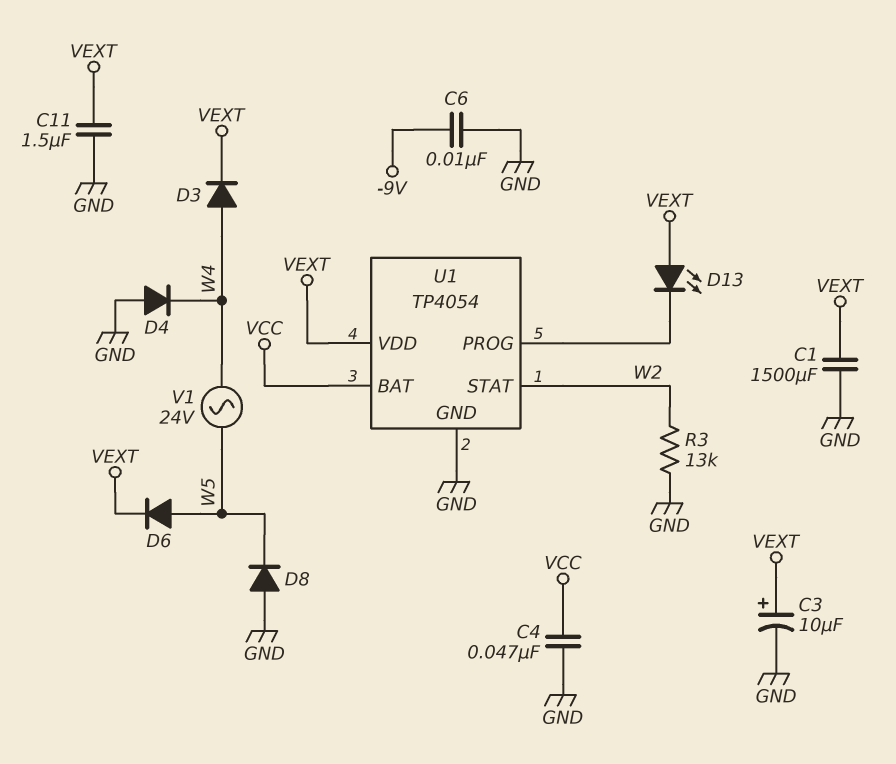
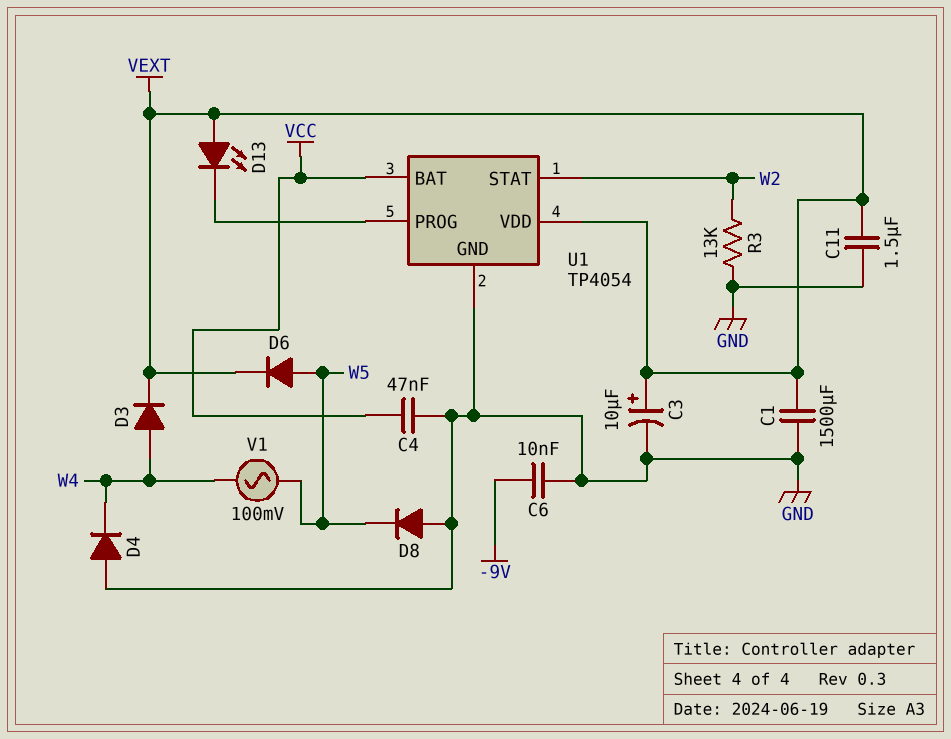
V1: AC 24V (W4, W5) -> AC 100mV (W4, W5)

